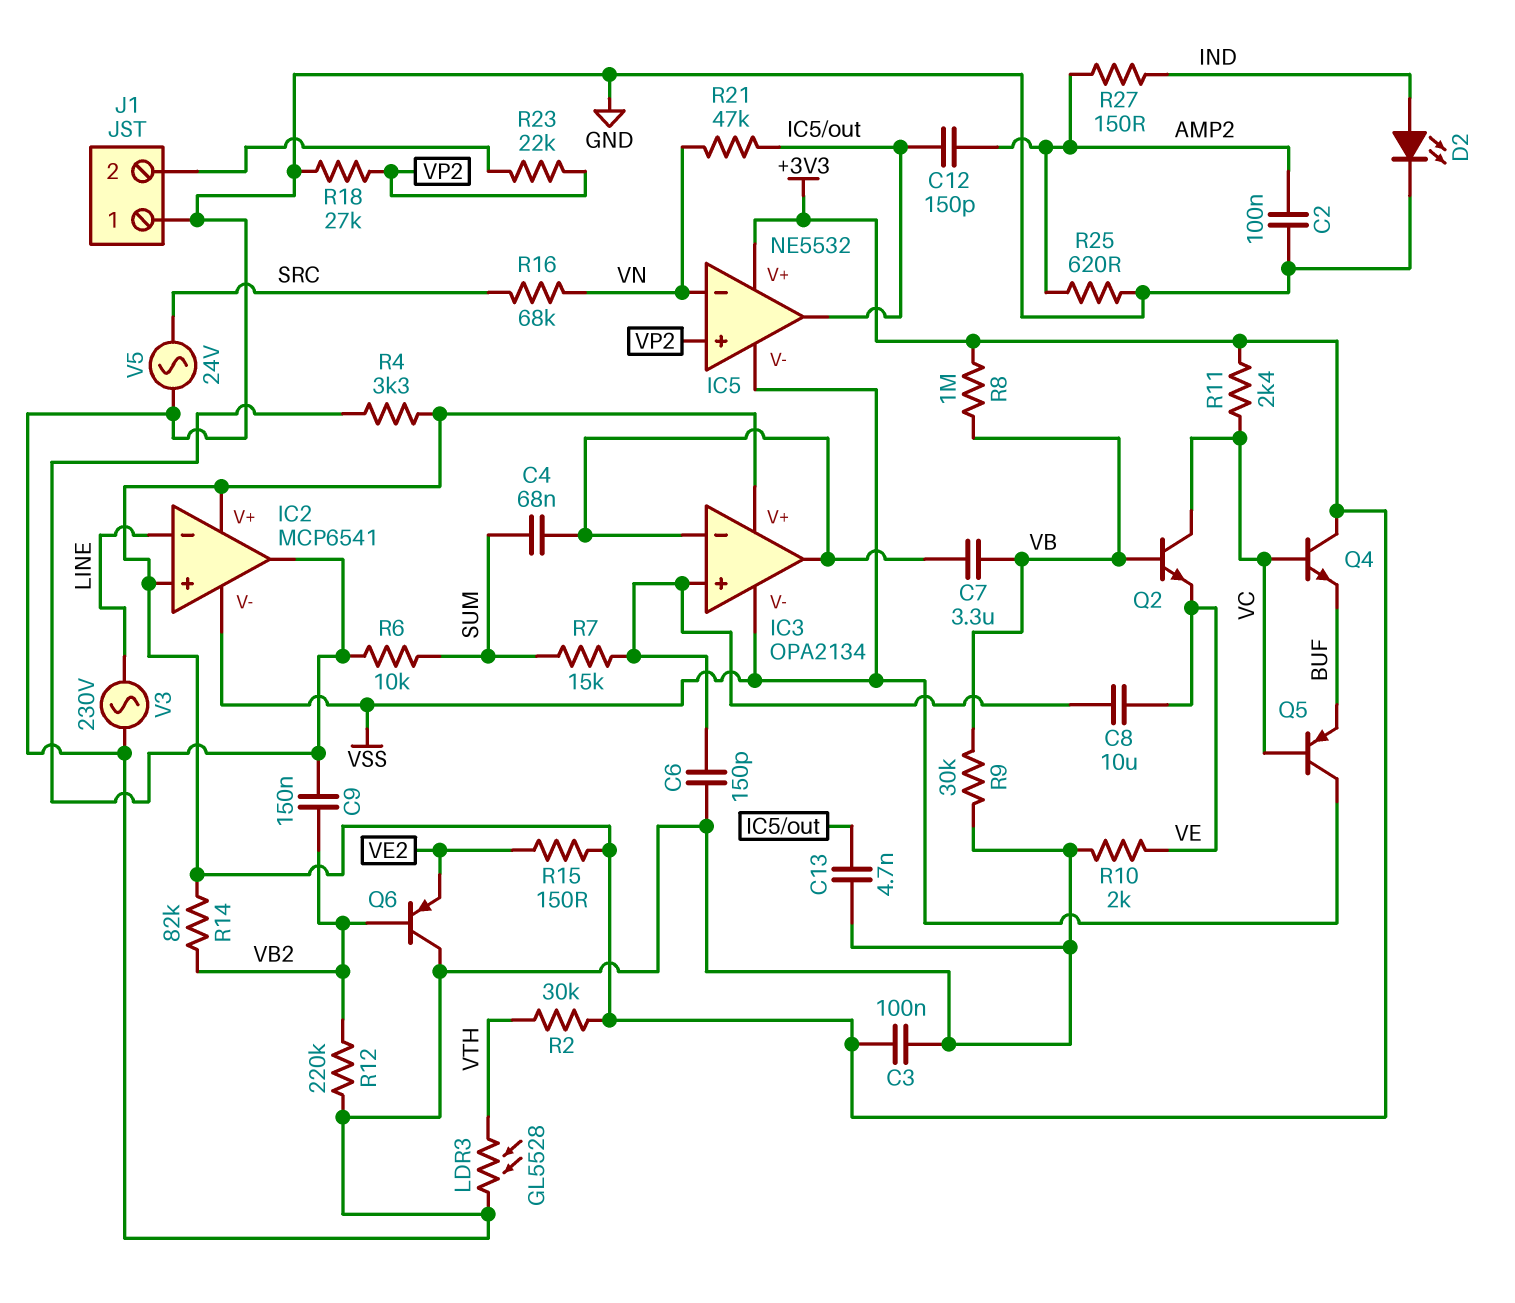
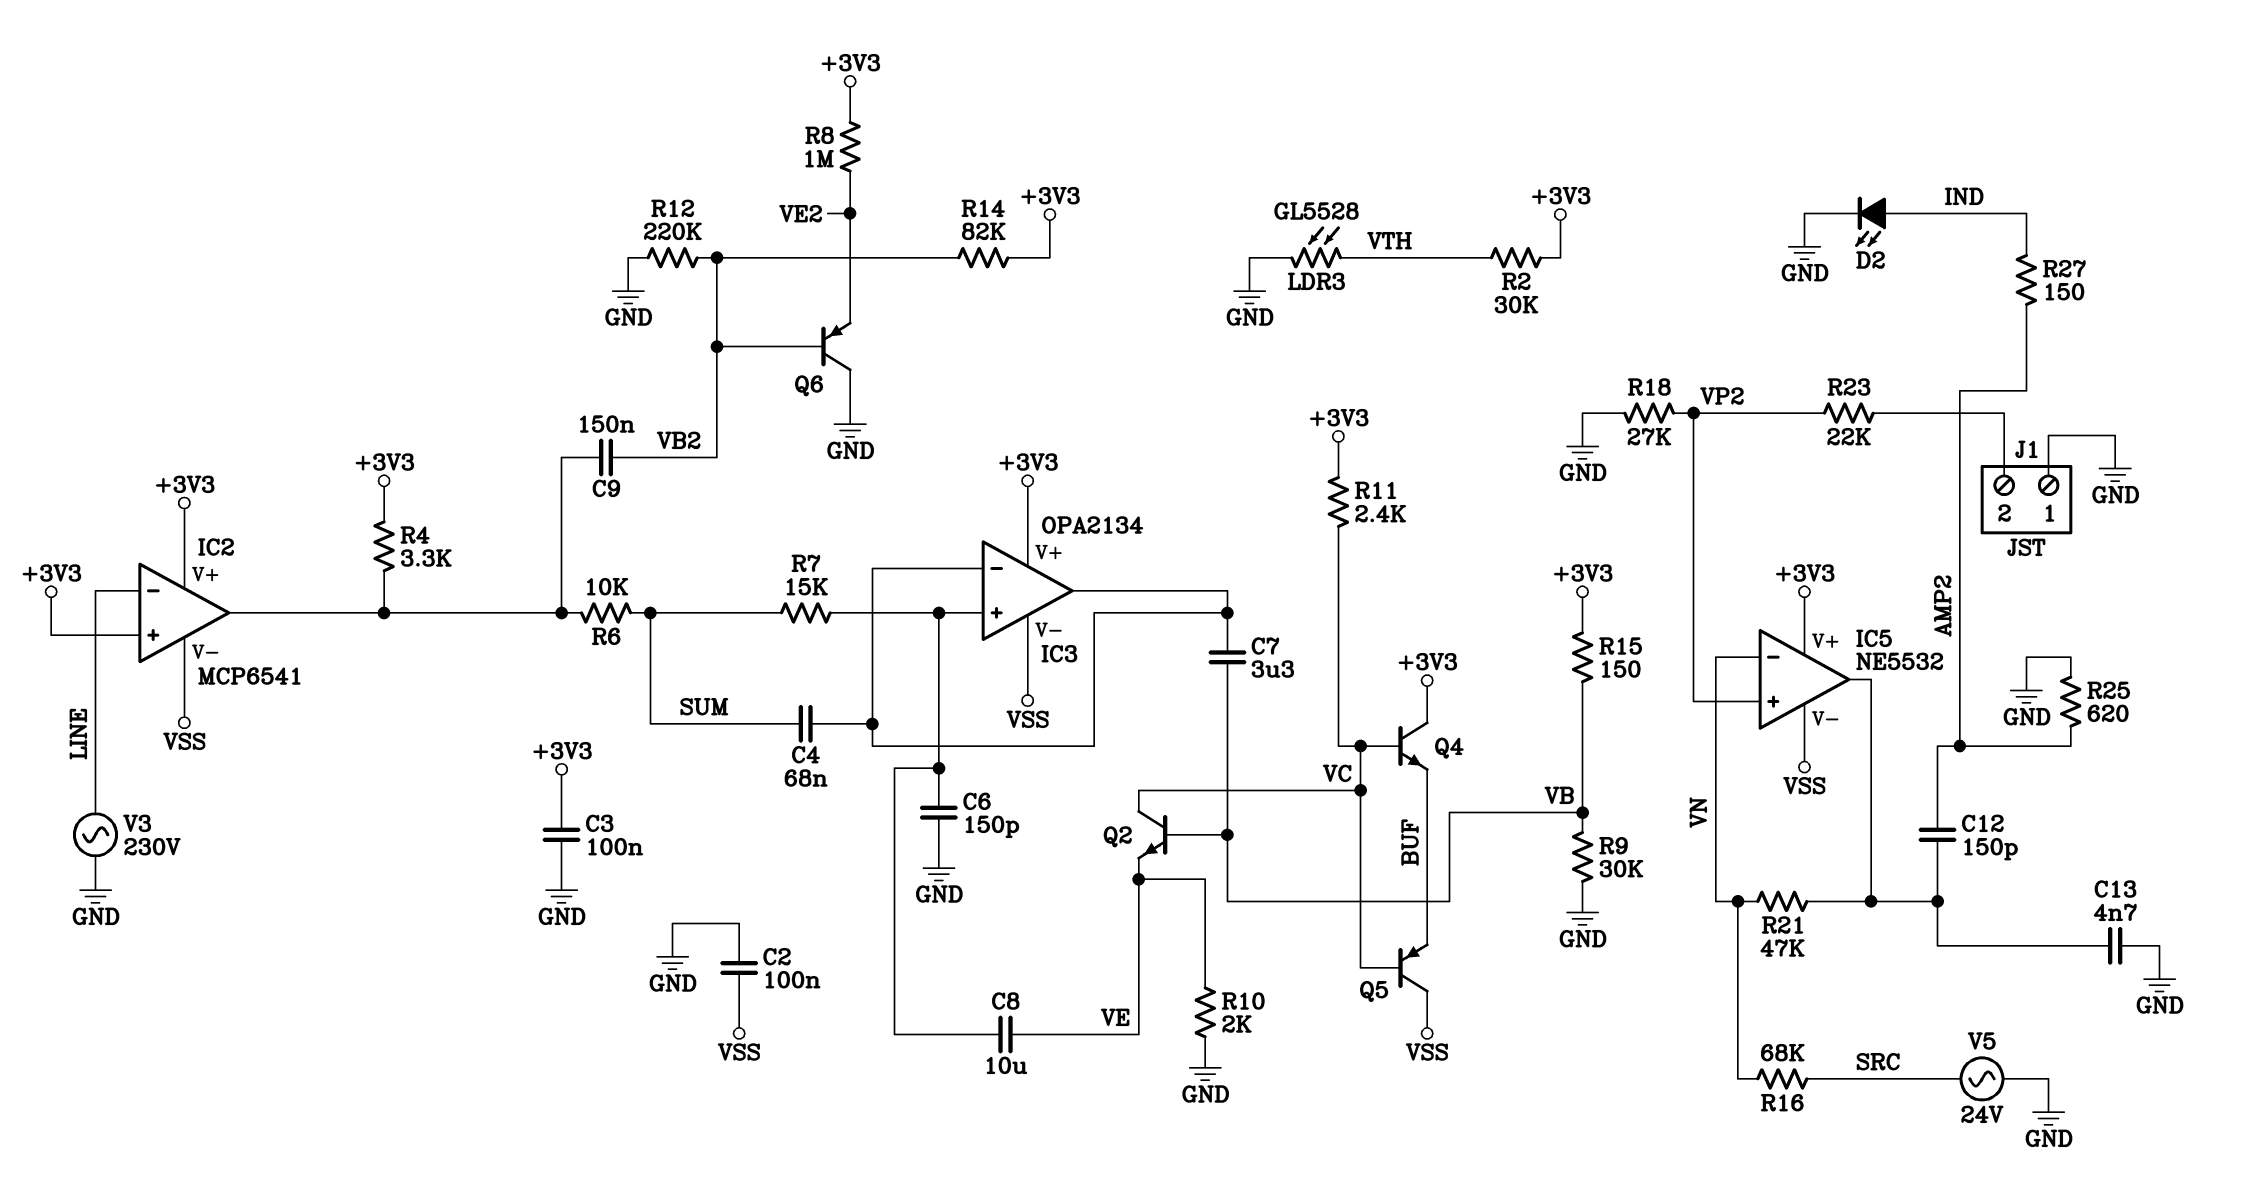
C2: 100nF (AMP2, GND) -> 100nF (GND, VSS)
R8: 1M (+3V3, VB) -> 1M (+3V3, VE2)
R15: 150 (+3V3, VE2) -> 150 (+3V3, VB)

